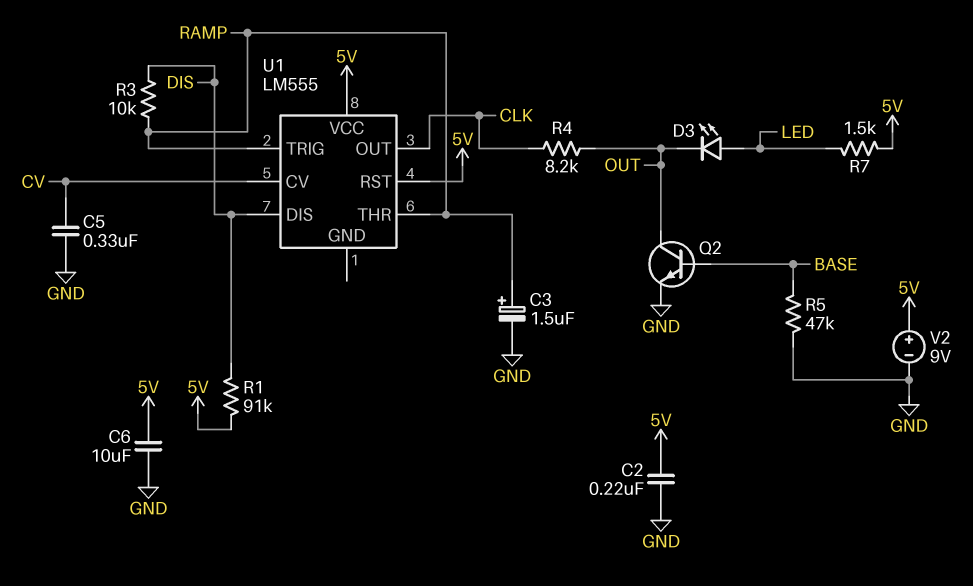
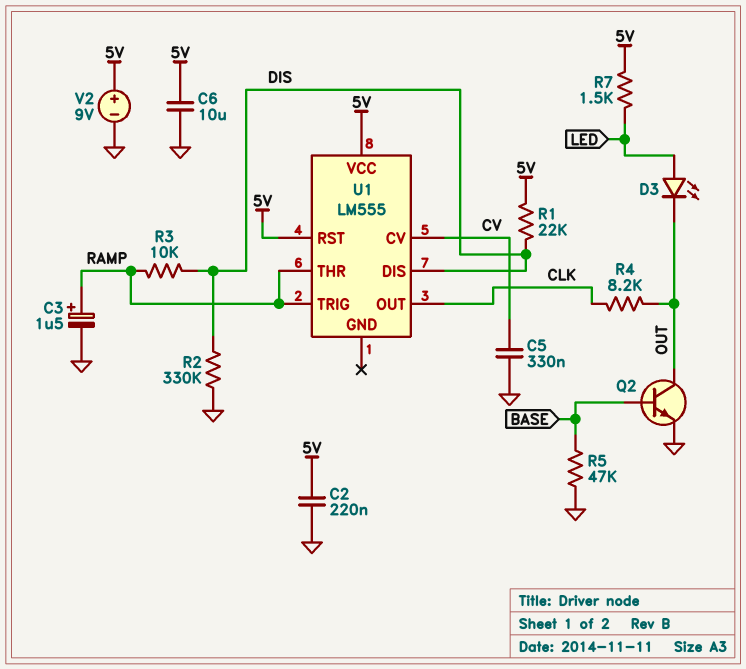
R1: 91k (5V, DIS) -> 22k (5V, DIS)
R2: none -> 330k (DIS, GND)

